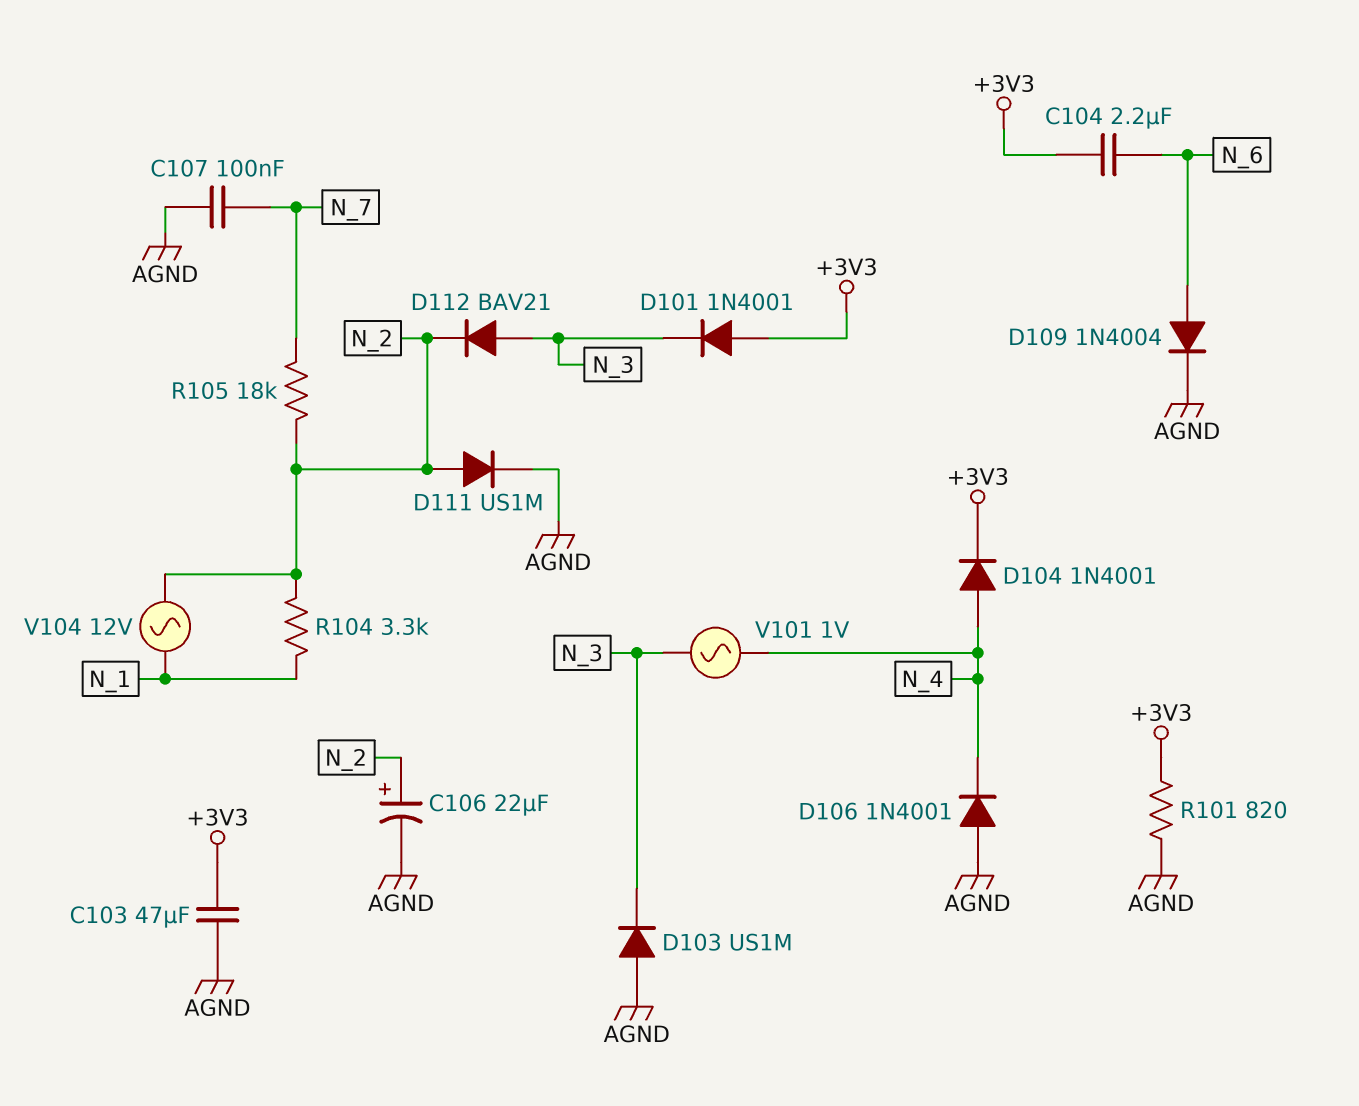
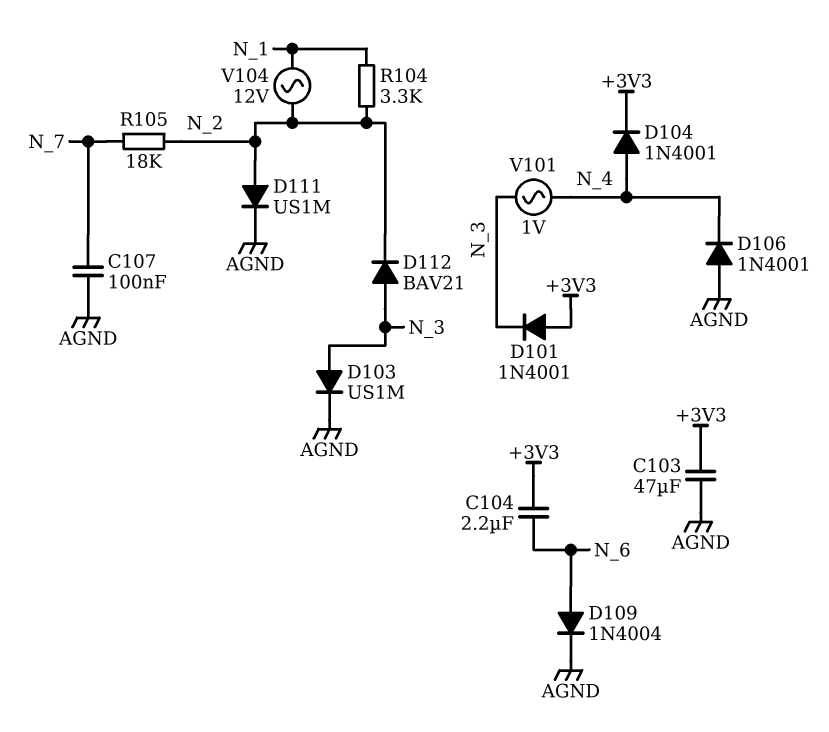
C106: 22uF (plus N_2, minus AGND) -> none
D103: diode US1M (A AGND, K N_3) -> diode US1M (A N_3, K AGND)
R101: 820 (+3V3, AGND) -> none

